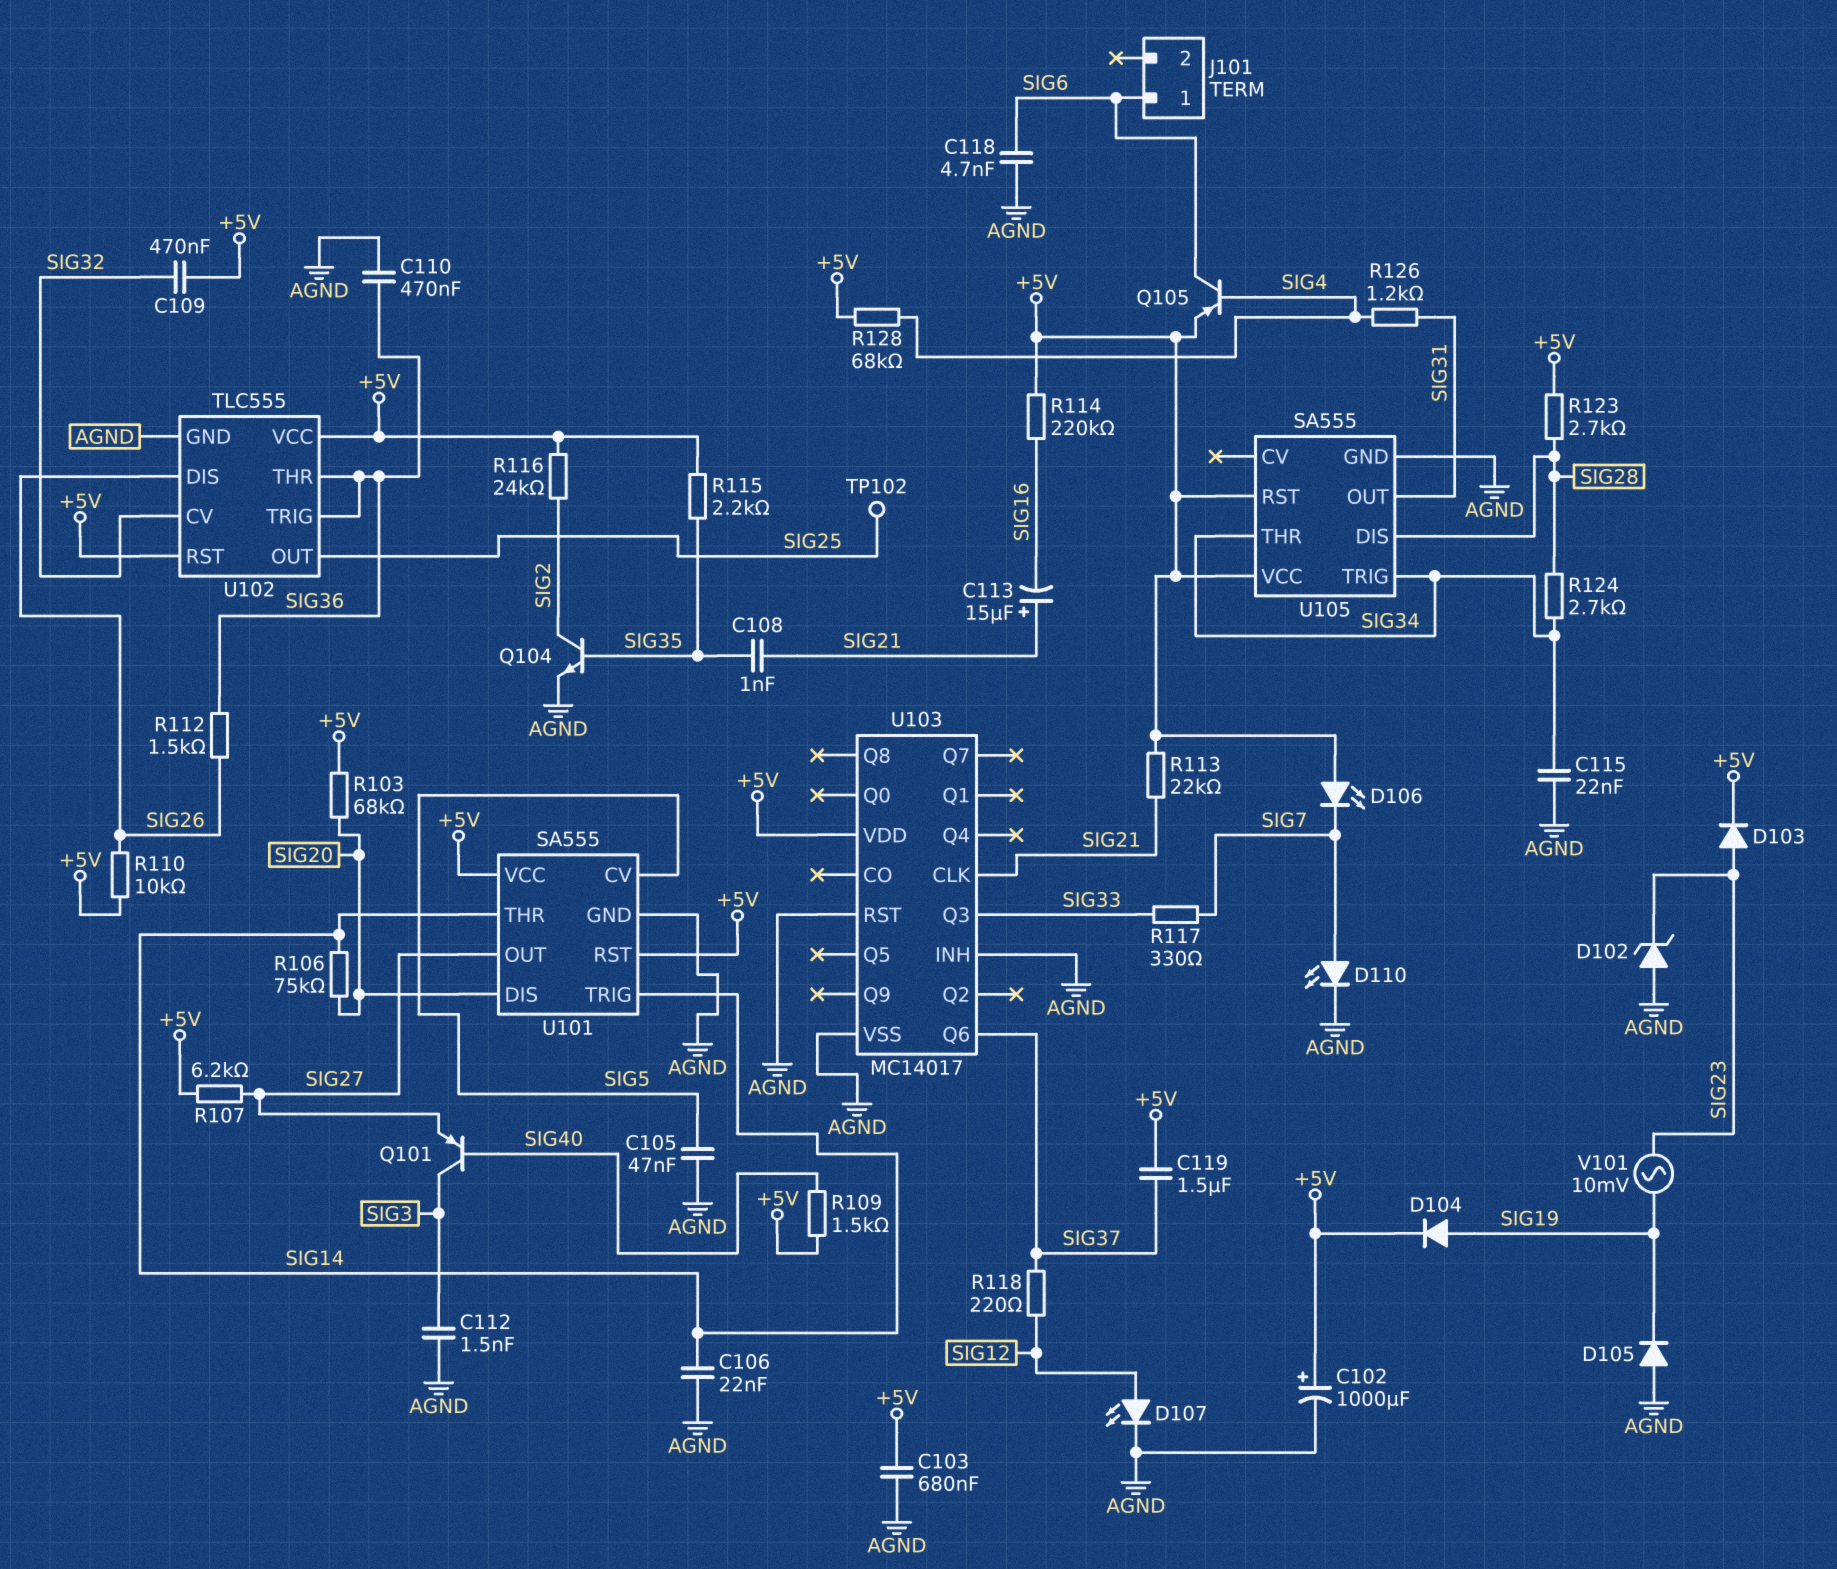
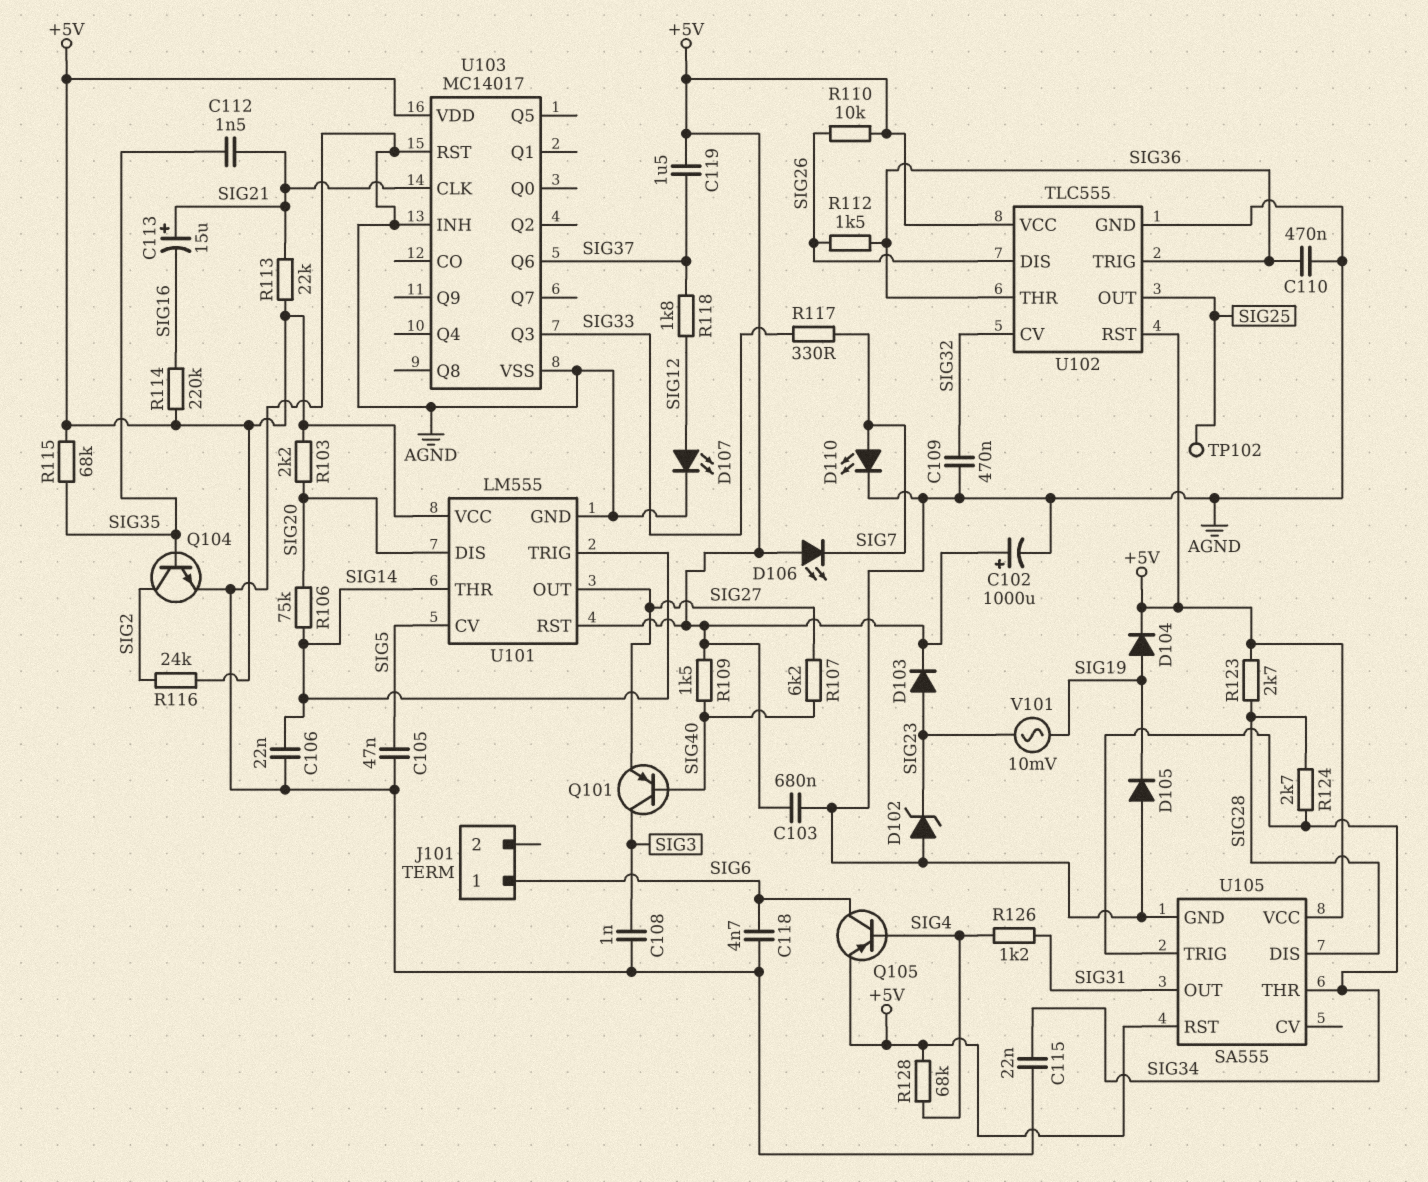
C108: 1nF (SIG21, SIG35) -> 1nF (AGND, SIG3)
C109: 470nF (+5V, SIG32) -> 470nF (AGND, SIG32)
C112: 1.5nF (AGND, SIG3) -> 1.5nF (SIG21, SIG35)
R103: 68k (+5V, SIG20) -> 2.2k (+5V, SIG20)
R107: 6.2k (+5V, SIG27) -> 6.2k (SIG27, SIG40)
R115: 2.2k (+5V, SIG35) -> 68k (+5V, SIG35)
R118: 220 (SIG12, SIG37) -> 1.8k (SIG12, SIG37)
U101: SA555 -> LM555

